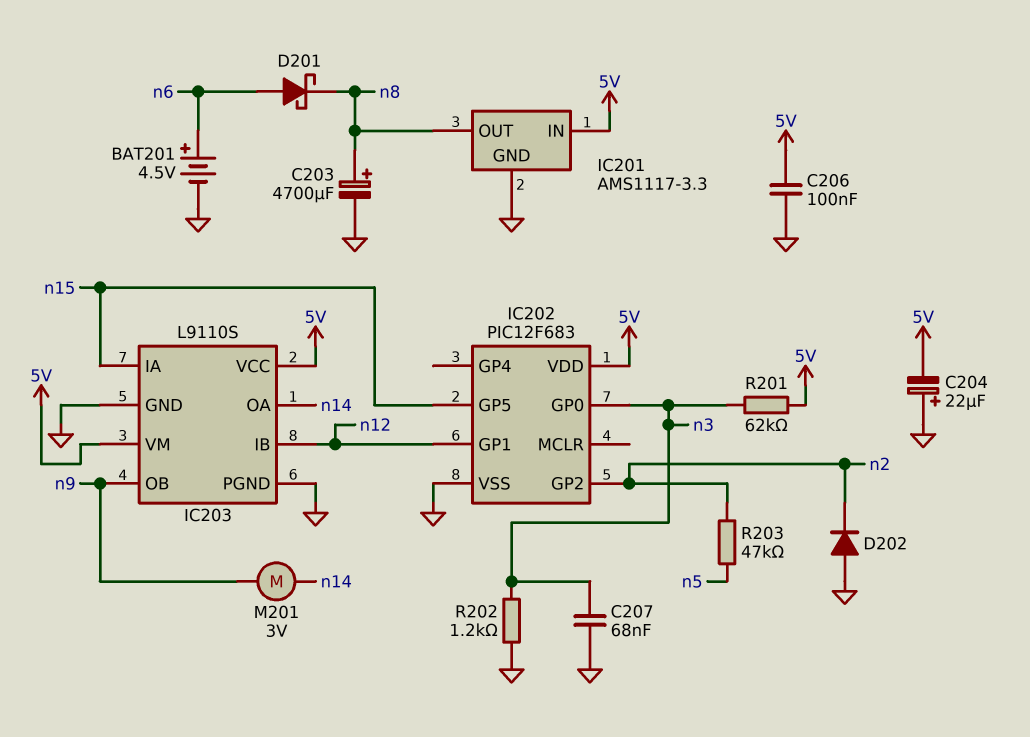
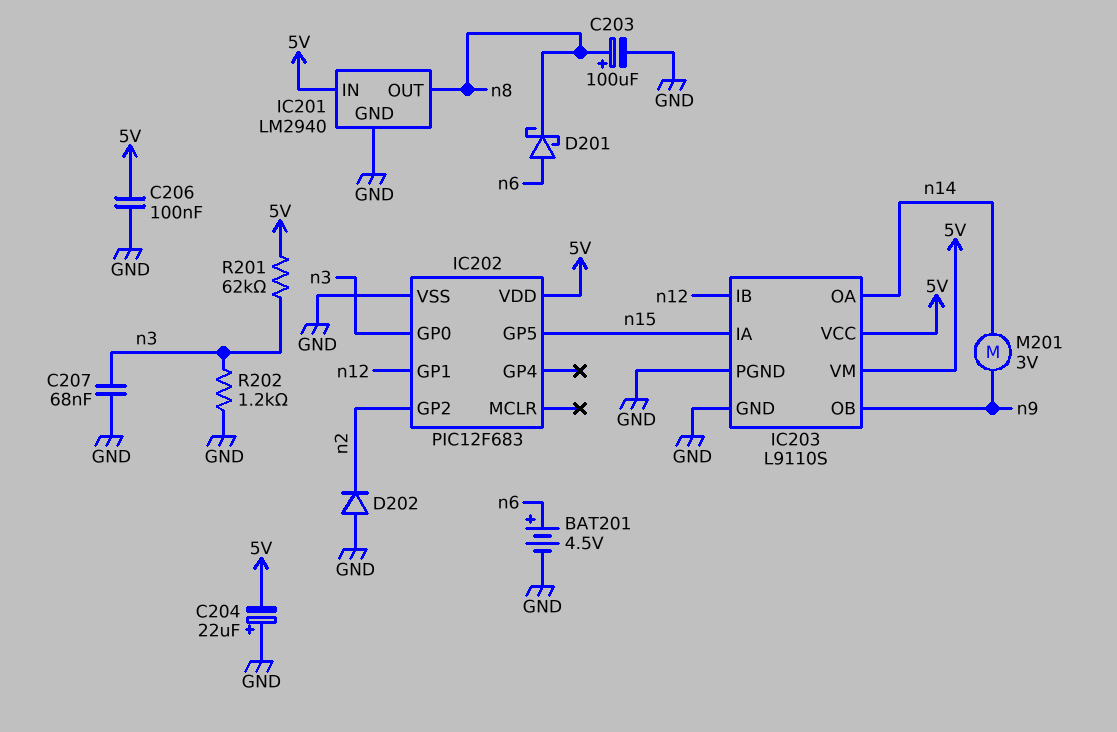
C203: 4700uF (plus n8, minus GND) -> 100uF (plus n8, minus GND)
IC201: AMS1117-3.3 -> LM2940
R203: 47k (n2, n5) -> none

